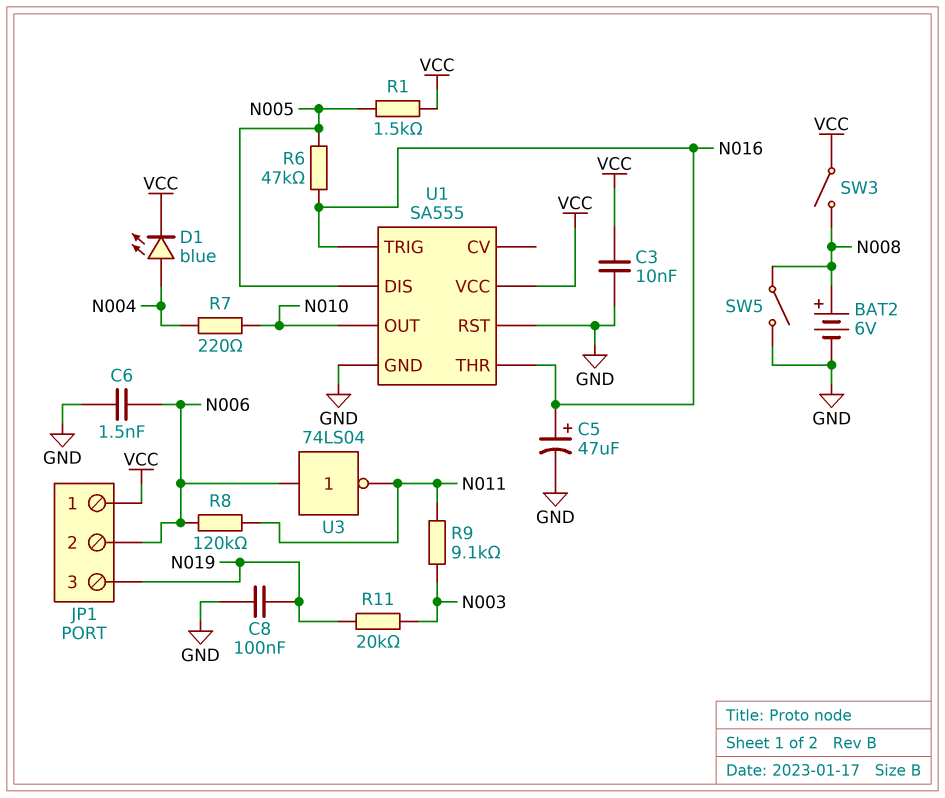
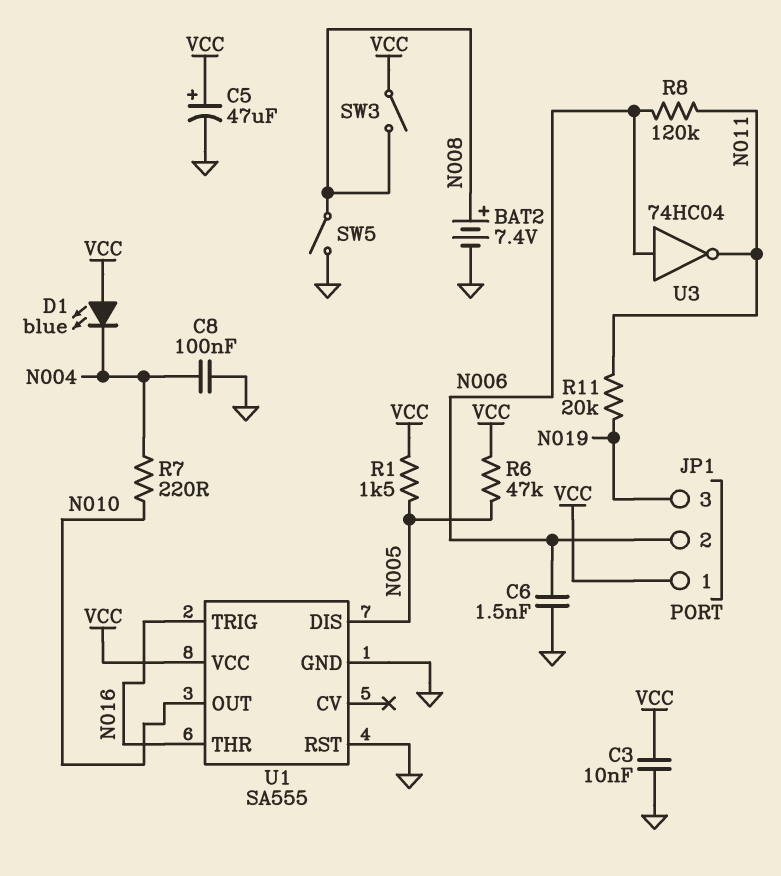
BAT2: 6V (plus N008, minus GND) -> 7.4V (plus N008, minus GND)
C5: 47uF (plus N016, minus GND) -> 47uF (plus VCC, minus GND)
C8: 100nF (GND, N019) -> 100nF (GND, N004)
D1: LED blue (A N004, K VCC) -> LED blue (A VCC, K N004)
R6: 47k (N005, N016) -> 47k (N005, VCC)
R9: 9.1k (N003, N011) -> none
R11: 20k (N003, N019) -> 20k (N011, N019)
U3: NOT 74LS04 (in N006, out N011) -> NOT 74HC04 (in N006, out N011)

